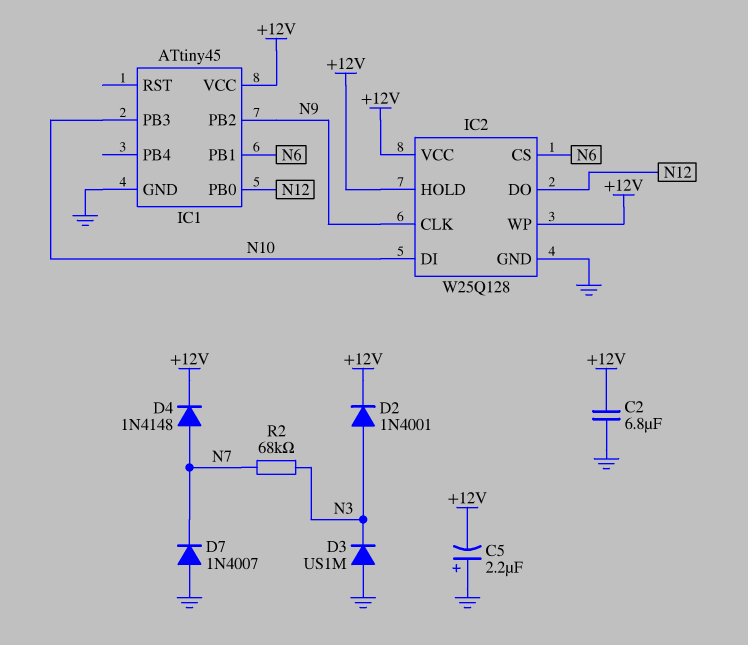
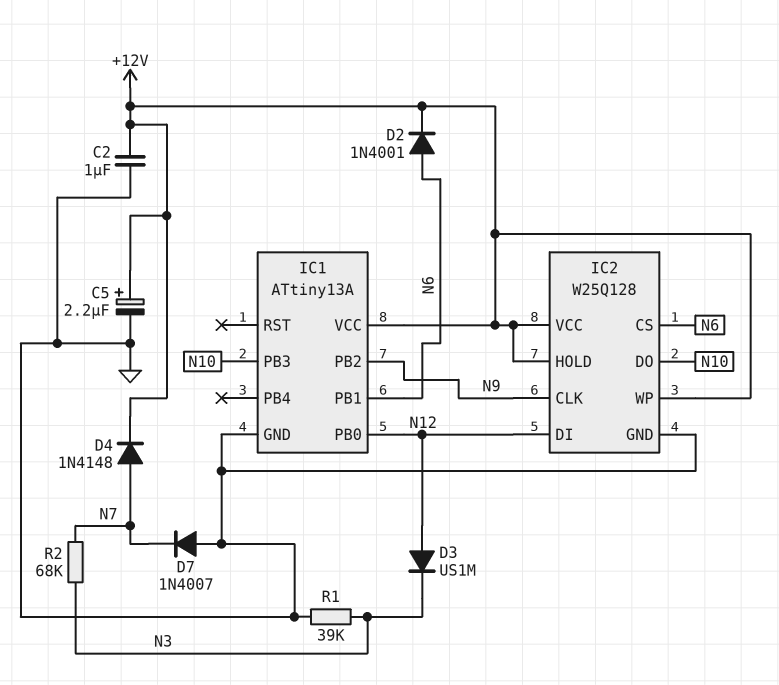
C2: 6.8uF (+12V, GND) -> 1uF (+12V, GND)
C5: 2.2uF (plus GND, minus +12V) -> 2.2uF (plus +12V, minus GND)
D2: diode 1N4001 (A N3, K +12V) -> diode 1N4001 (A N6, K +12V)
D3: diode US1M (A GND, K N3) -> diode US1M (A N12, K N3)
IC1: ATtiny45 -> ATtiny13A
IC2 pin DI: N10 -> N12
IC2 pin DO: N12 -> N10
R1: none -> 39k (GND, N3)

